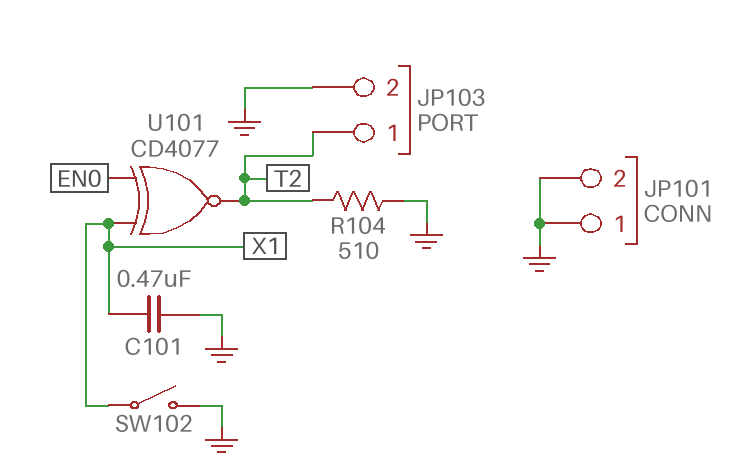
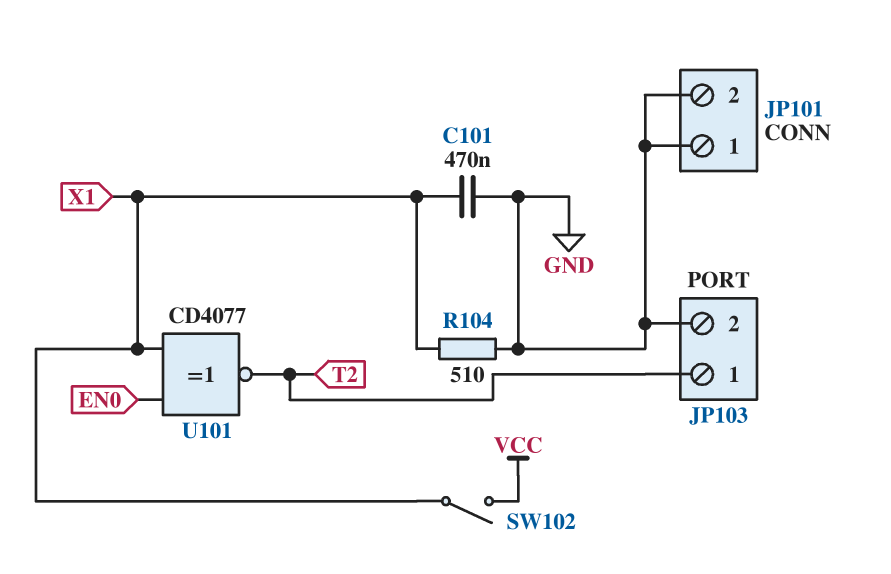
R104: 510 (GND, T2) -> 510 (GND, X1)
SW102: switch (GND, X1) -> switch (VCC, X1)

